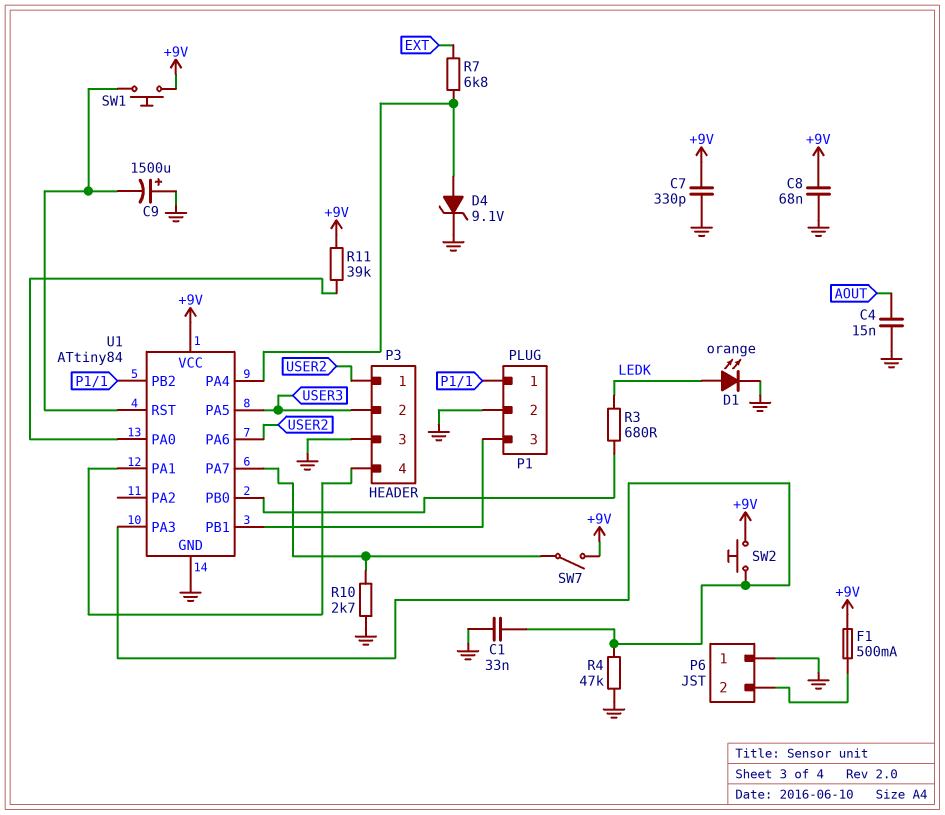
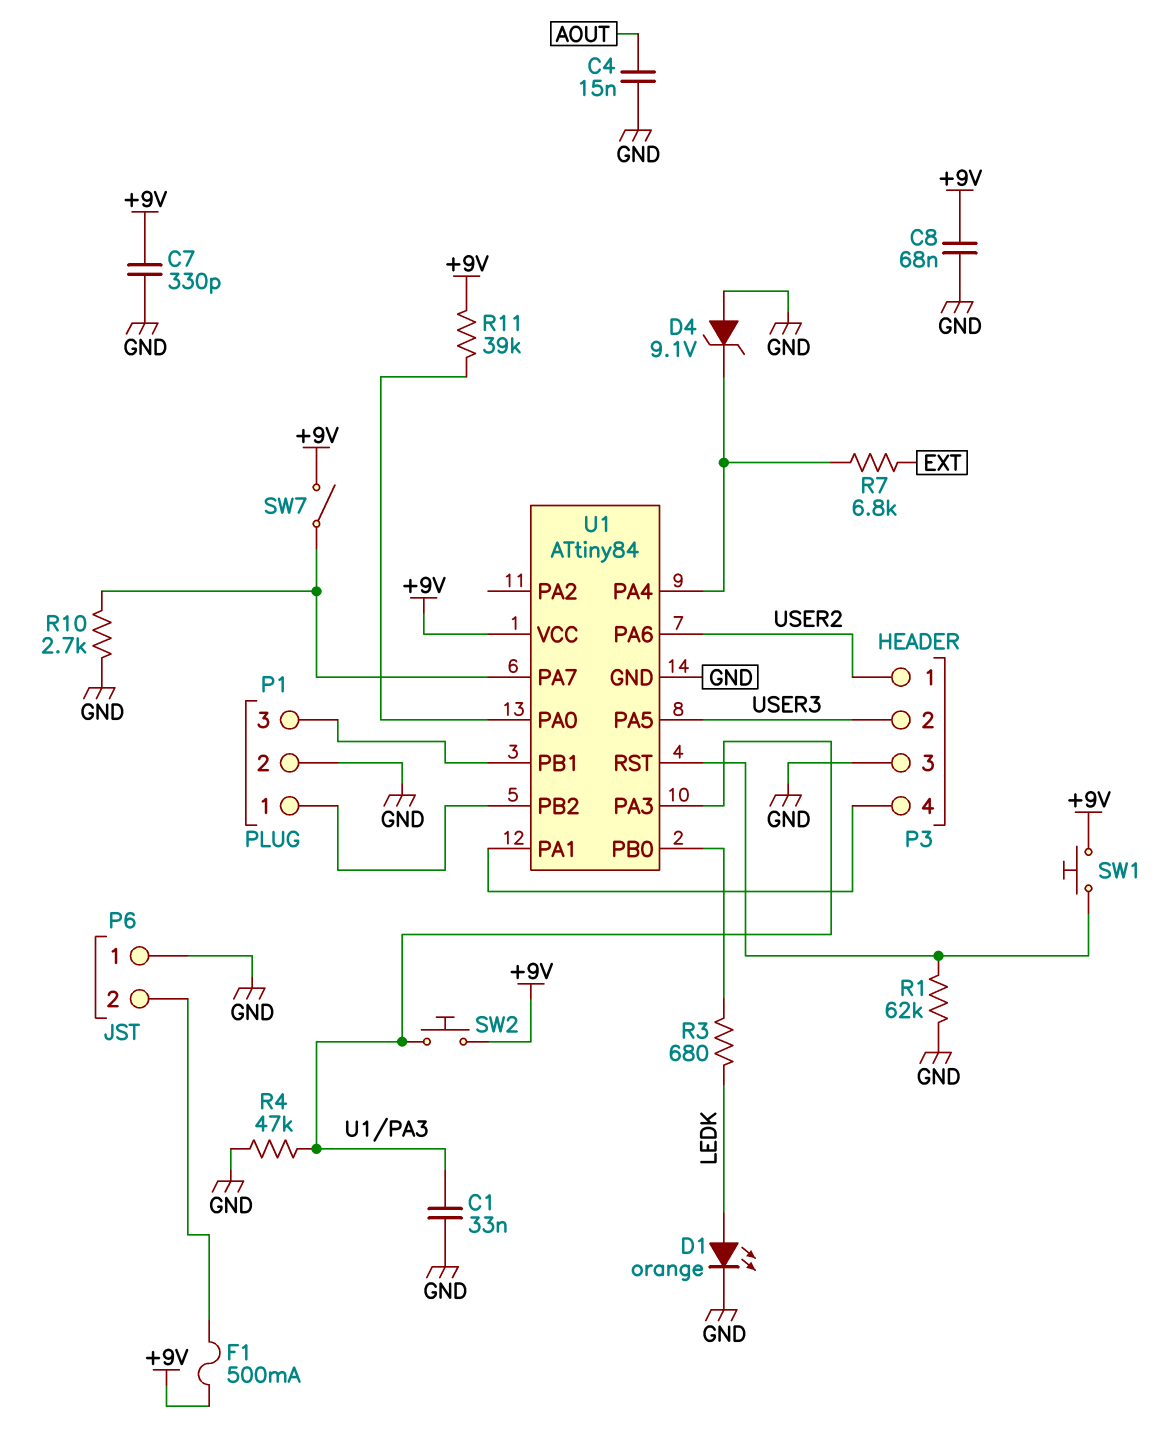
C9: 1500uF (plus GND, minus U1/RST) -> none
D4: zener 9.1V (A U1/PA4, K GND) -> zener 9.1V (A GND, K U1/PA4)
R1: none -> 62k (GND, U1/RST)

